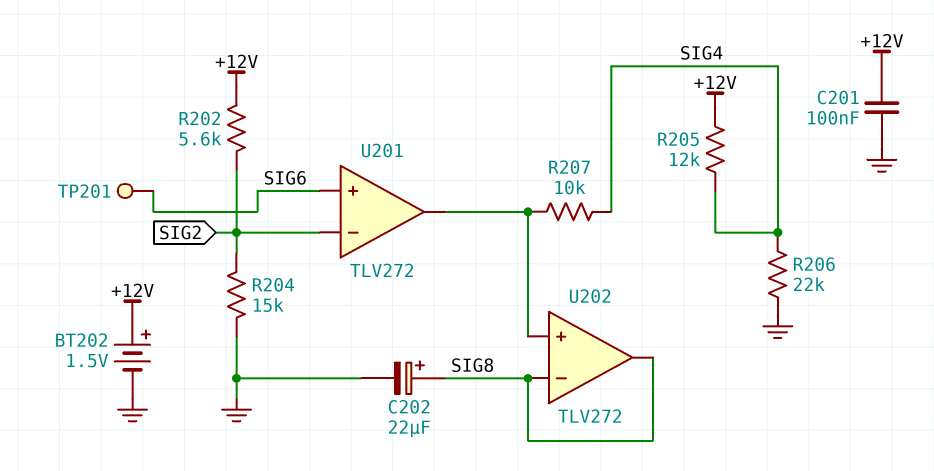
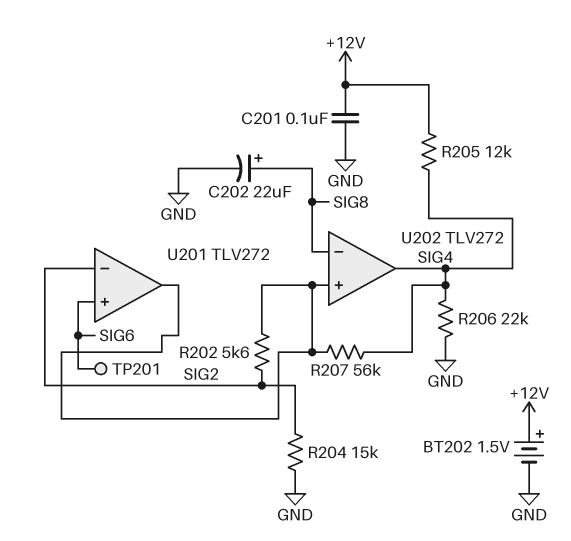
R202: 5.6k (+12V, SIG2) -> 5.6k (SIG2, U201/out)
R207: 10k (SIG4, U201/out) -> 56k (SIG4, U201/out)
U202 pin out: SIG8 -> SIG4

